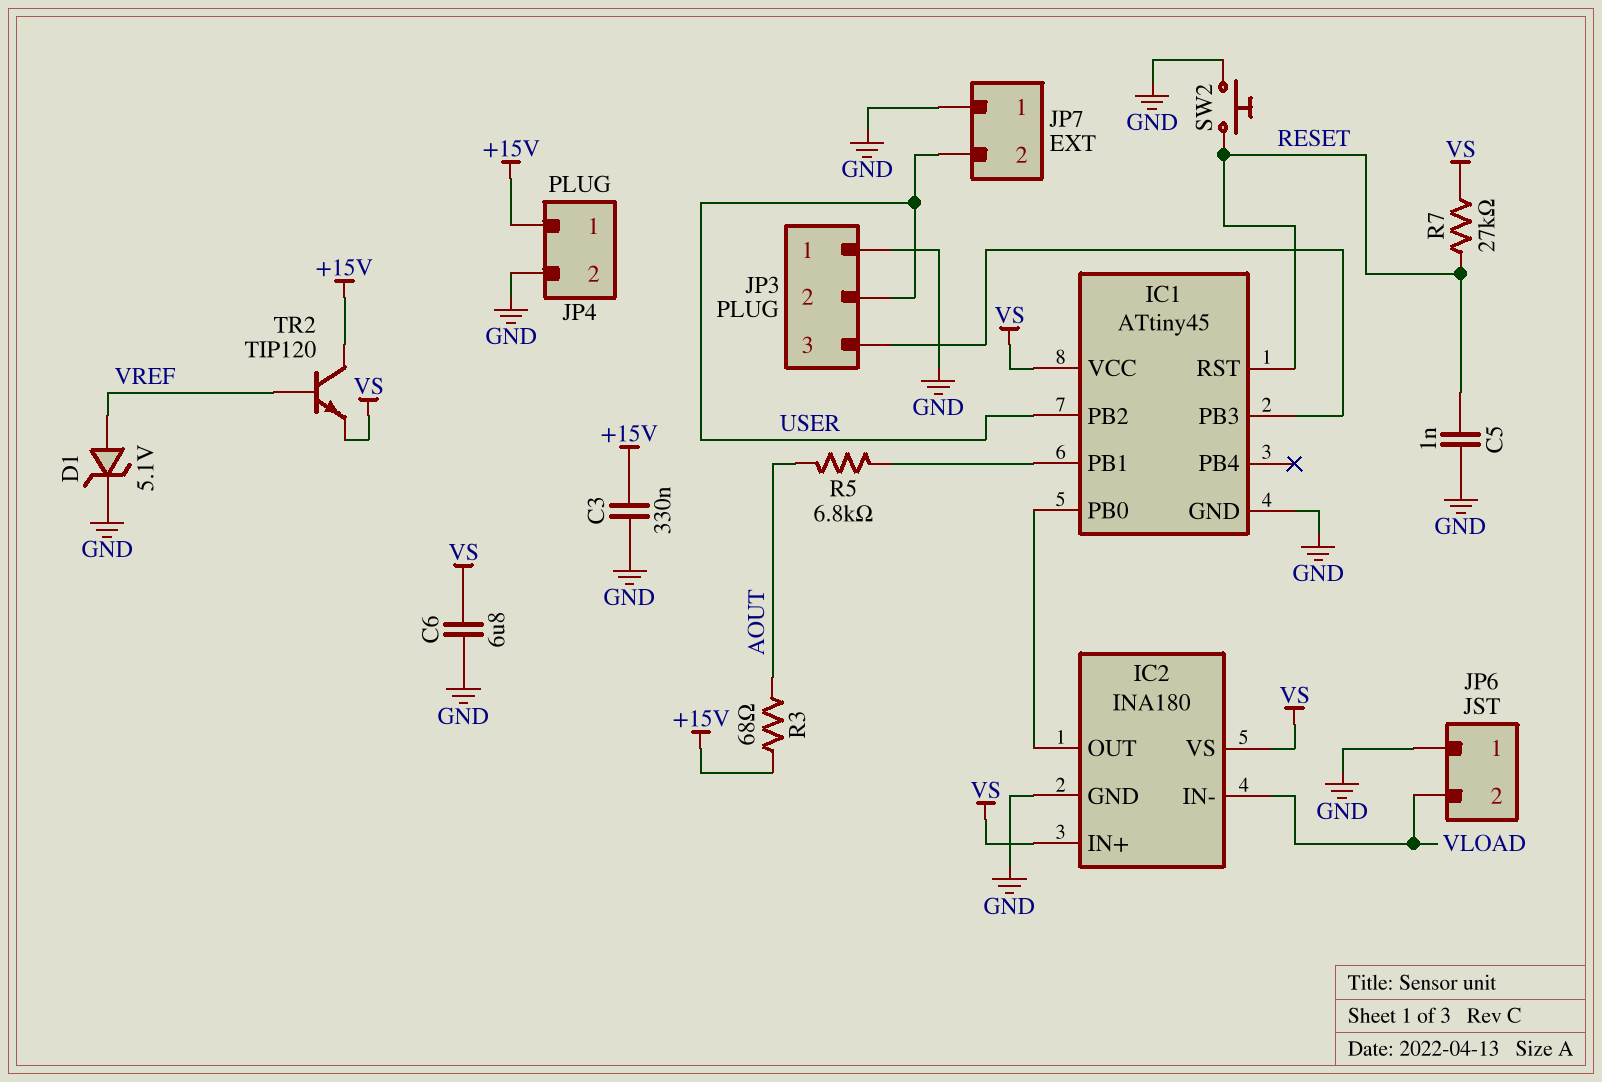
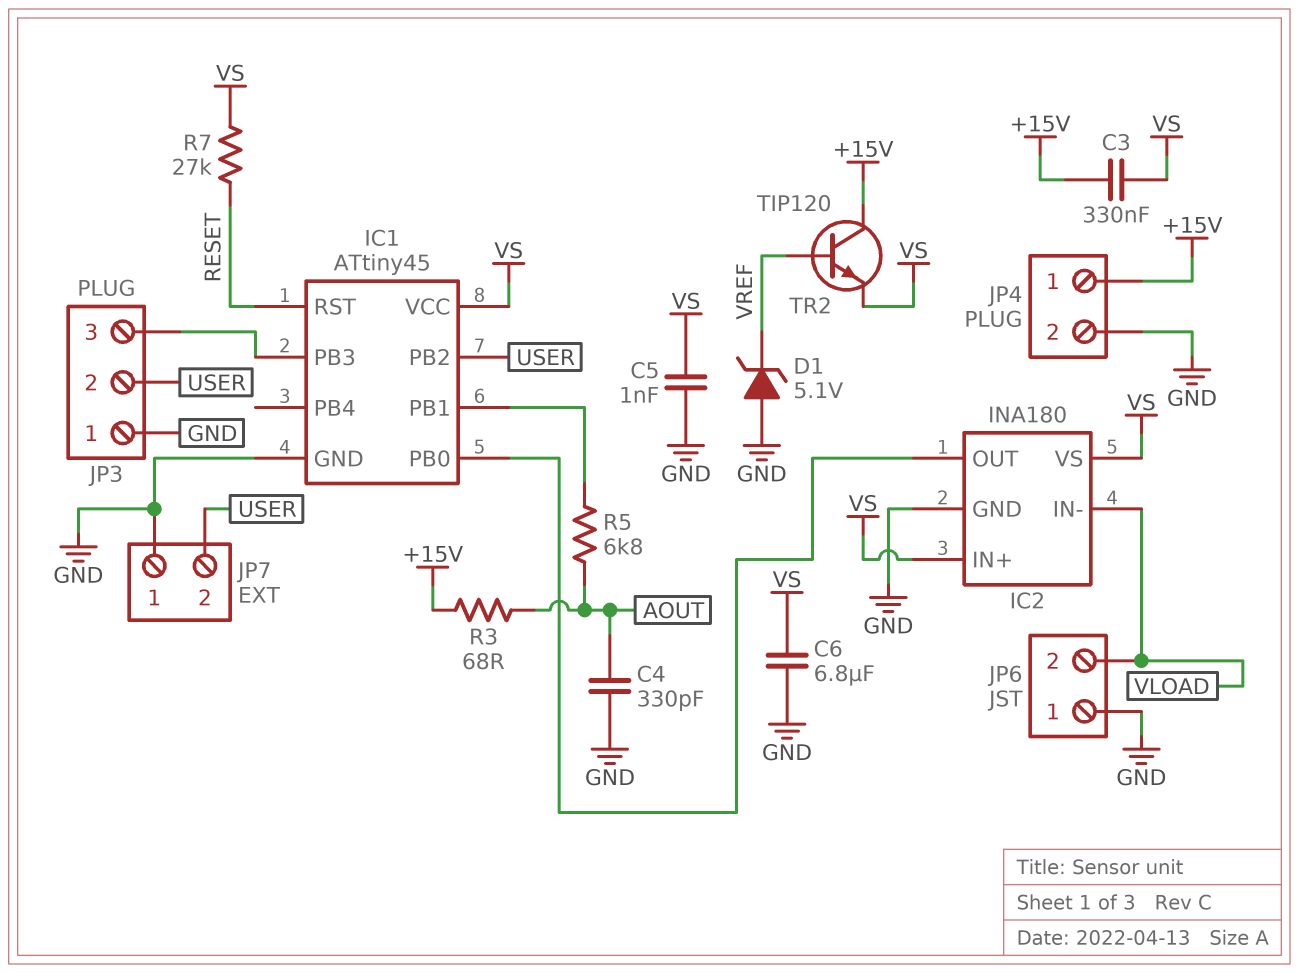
C3: 330nF (+15V, GND) -> 330nF (+15V, VS)
C4: none -> 330pF (AOUT, GND)
C5: 1nF (GND, RESET) -> 1nF (GND, VS)
D1: zener 5.1V (A VREF, K GND) -> zener 5.1V (A GND, K VREF)
SW2: button (GND, RESET) -> none

